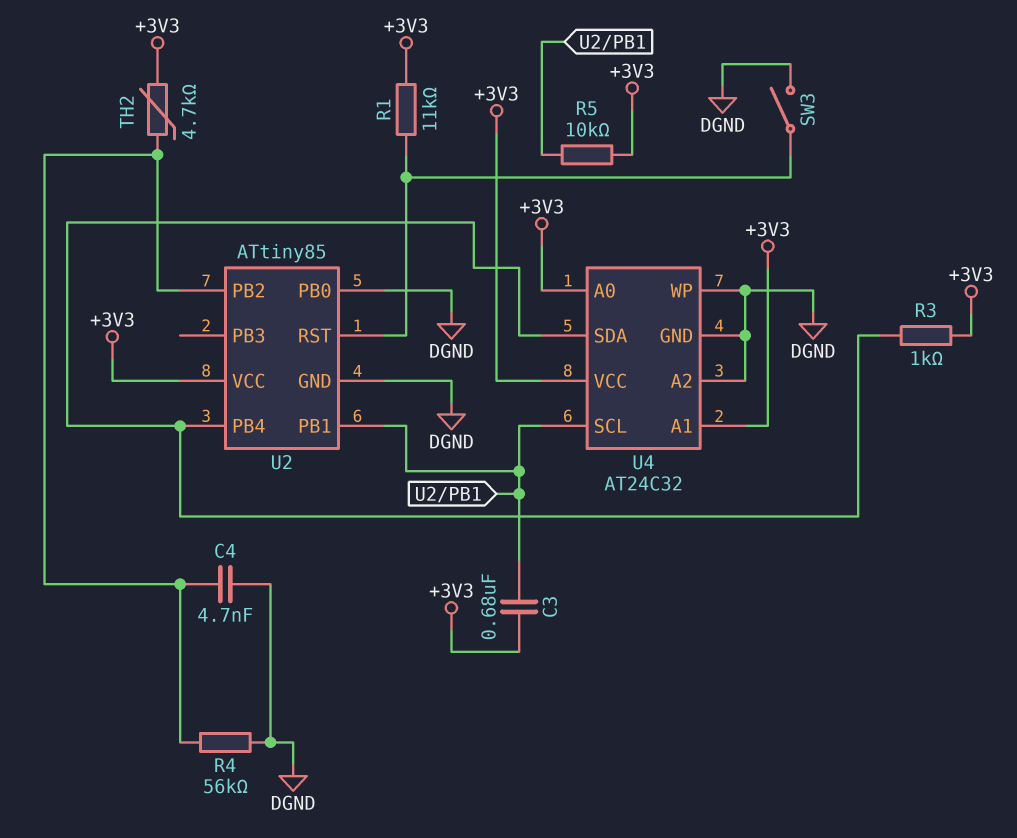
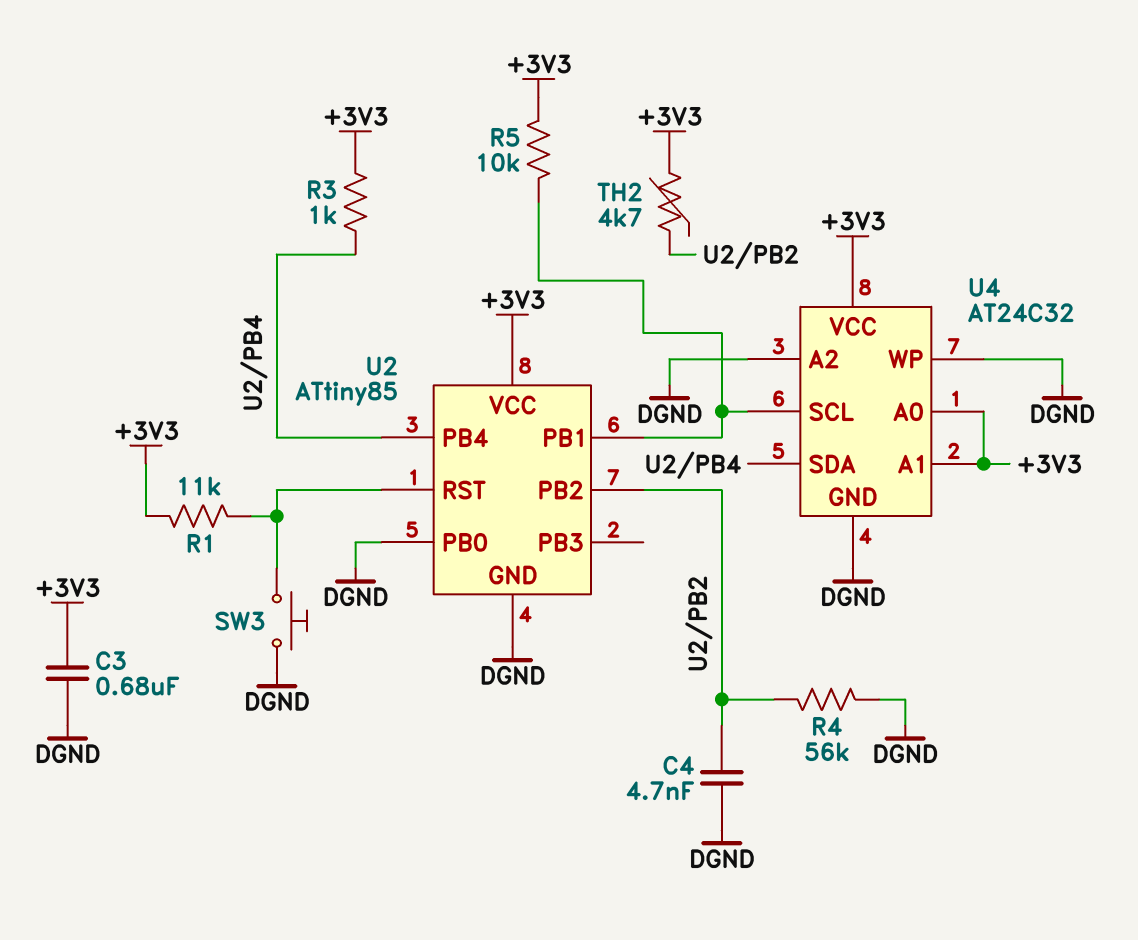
C3: 680nF (+3V3, U2/PB1) -> 680nF (+3V3, DGND)
SW3: switch (DGND, U2/RST) -> button (DGND, U2/RST)

